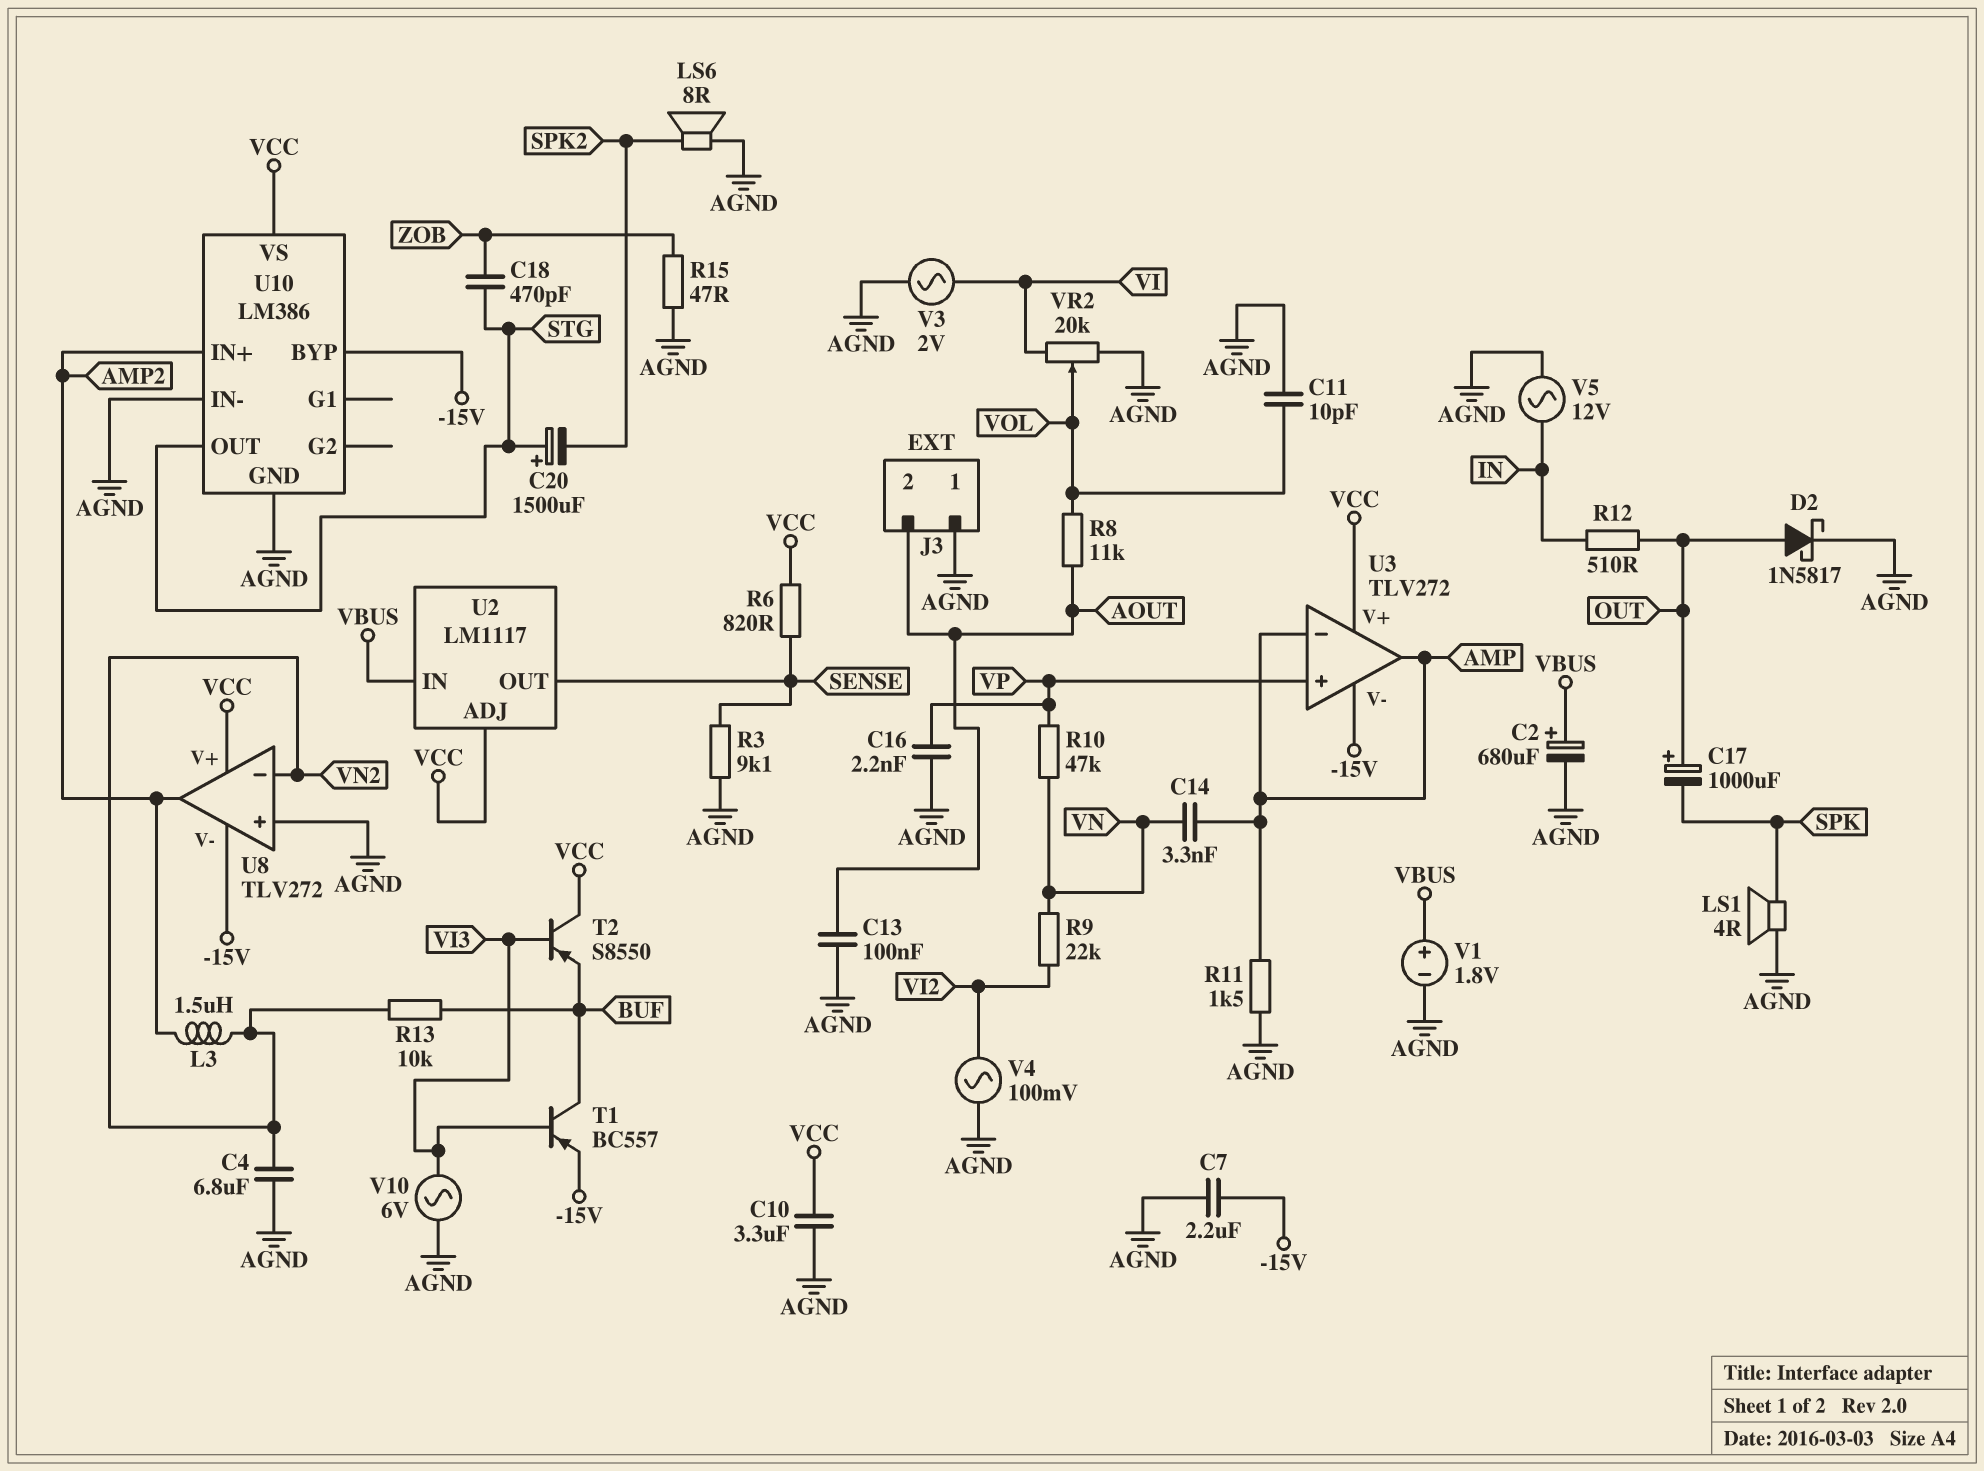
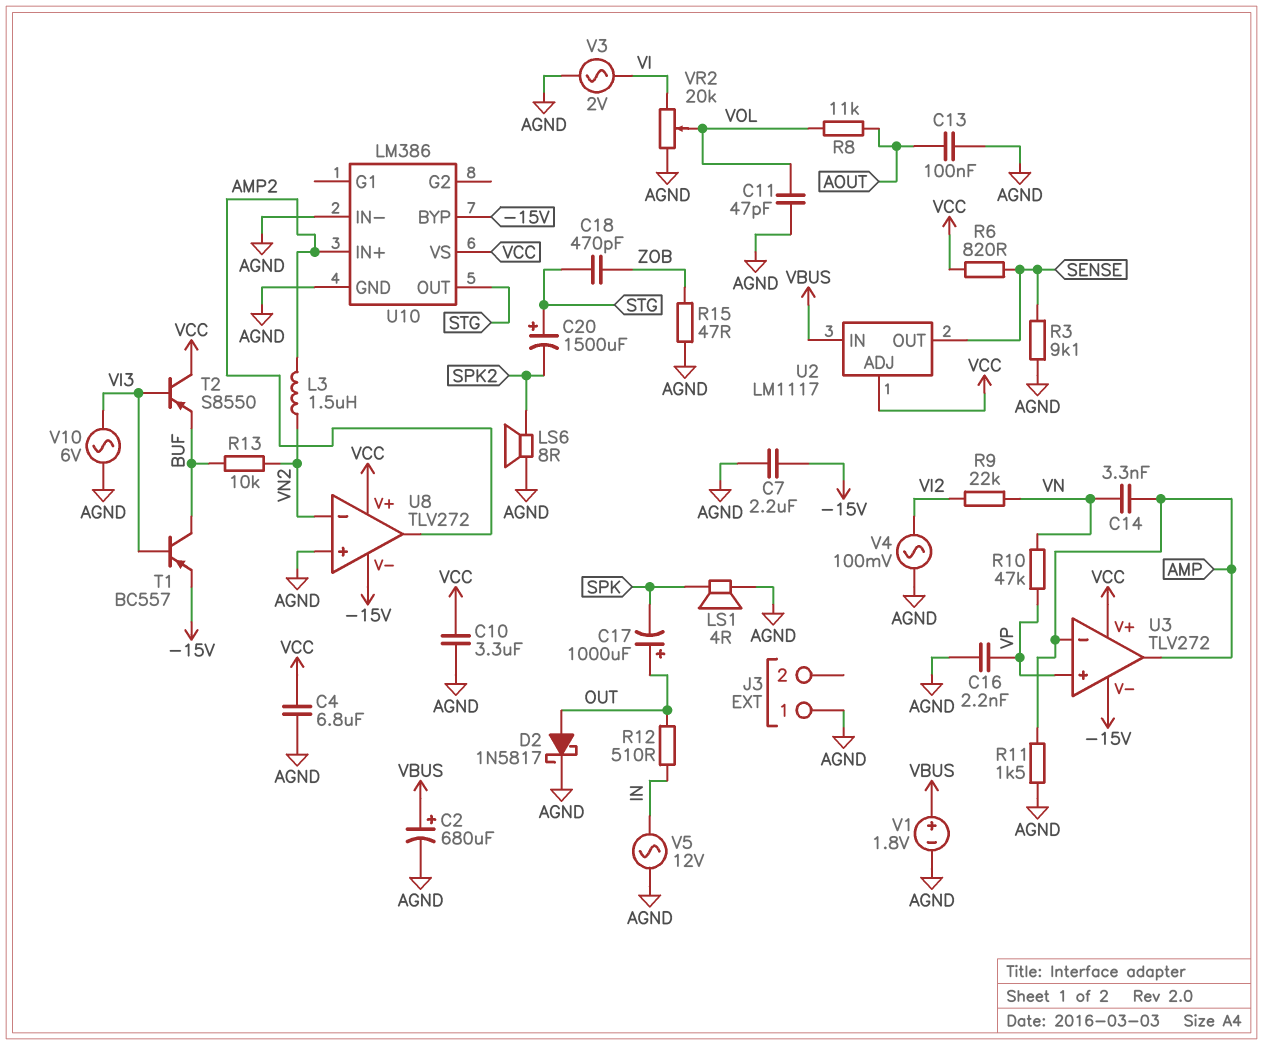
C4: 6.8uF (AGND, VN2) -> 6.8uF (AGND, VCC)
C11: 10pF (AGND, VOL) -> 47pF (AGND, VOL)
J3 pin 2: AOUT -> none

